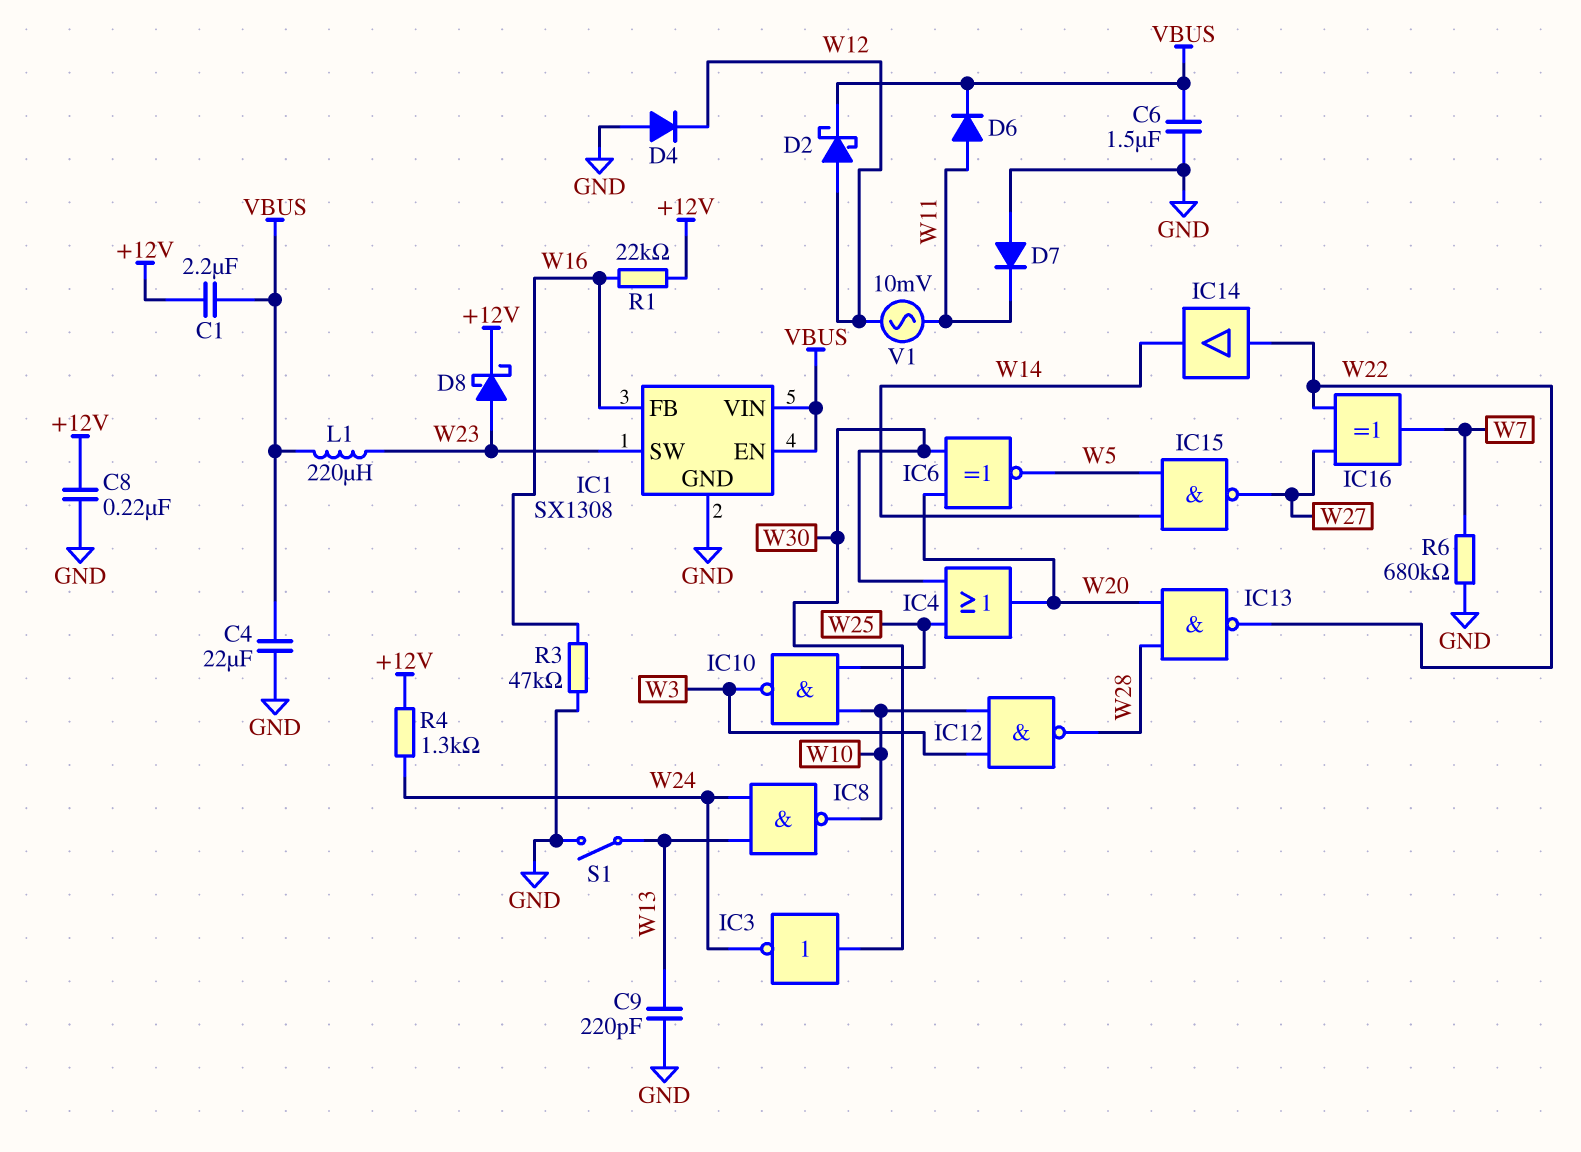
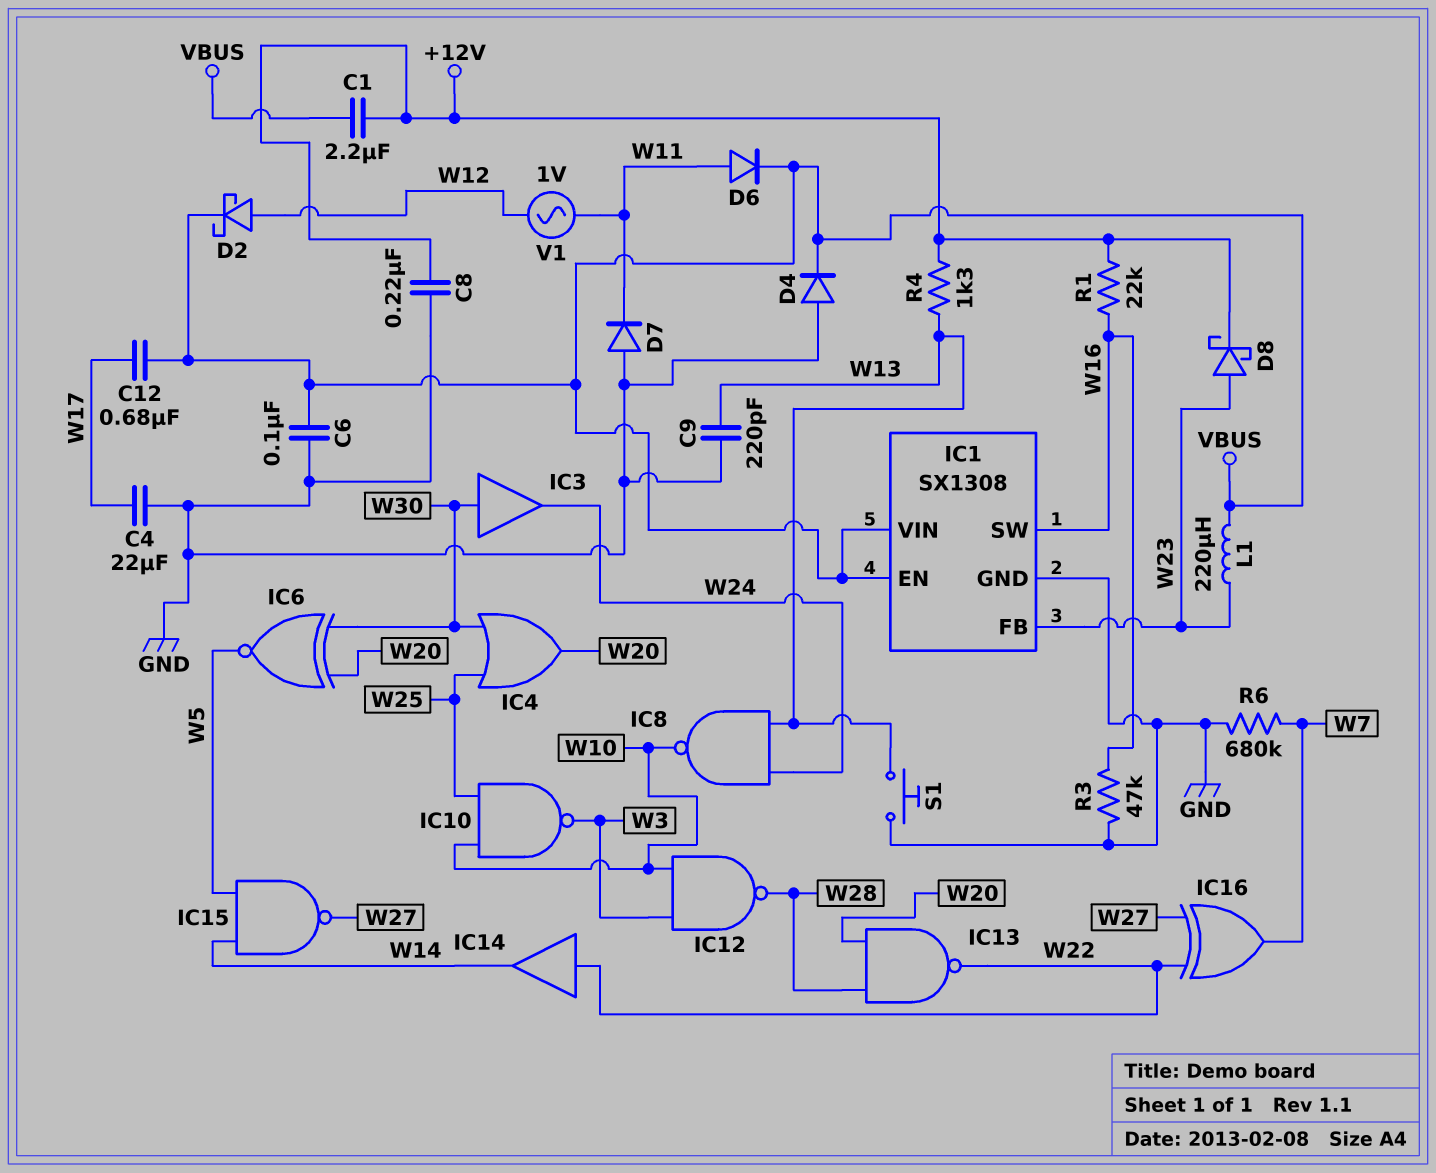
C4: 22uF (GND, VBUS) -> 22uF (GND, W17)
C6: 1.5uF (GND, VBUS) -> 100nF (GND, VBUS)
C12: none -> 680nF (VBUS, W17)
D4: diode (A GND, K W12) -> diode (A GND, K VBUS)
IC1 pin FB: W16 -> W23
IC1 pin SW: W23 -> W16
IC3: NOT (in W30, out W24) -> buffer (in W30, out W24)
R4: 1.3k (+12V, W24) -> 1.3k (+12V, W13)
S1: switch (GND, W13) -> button (GND, W13)
V1: AC 10mV (W11, W12) -> AC 1V (W11, W12)

